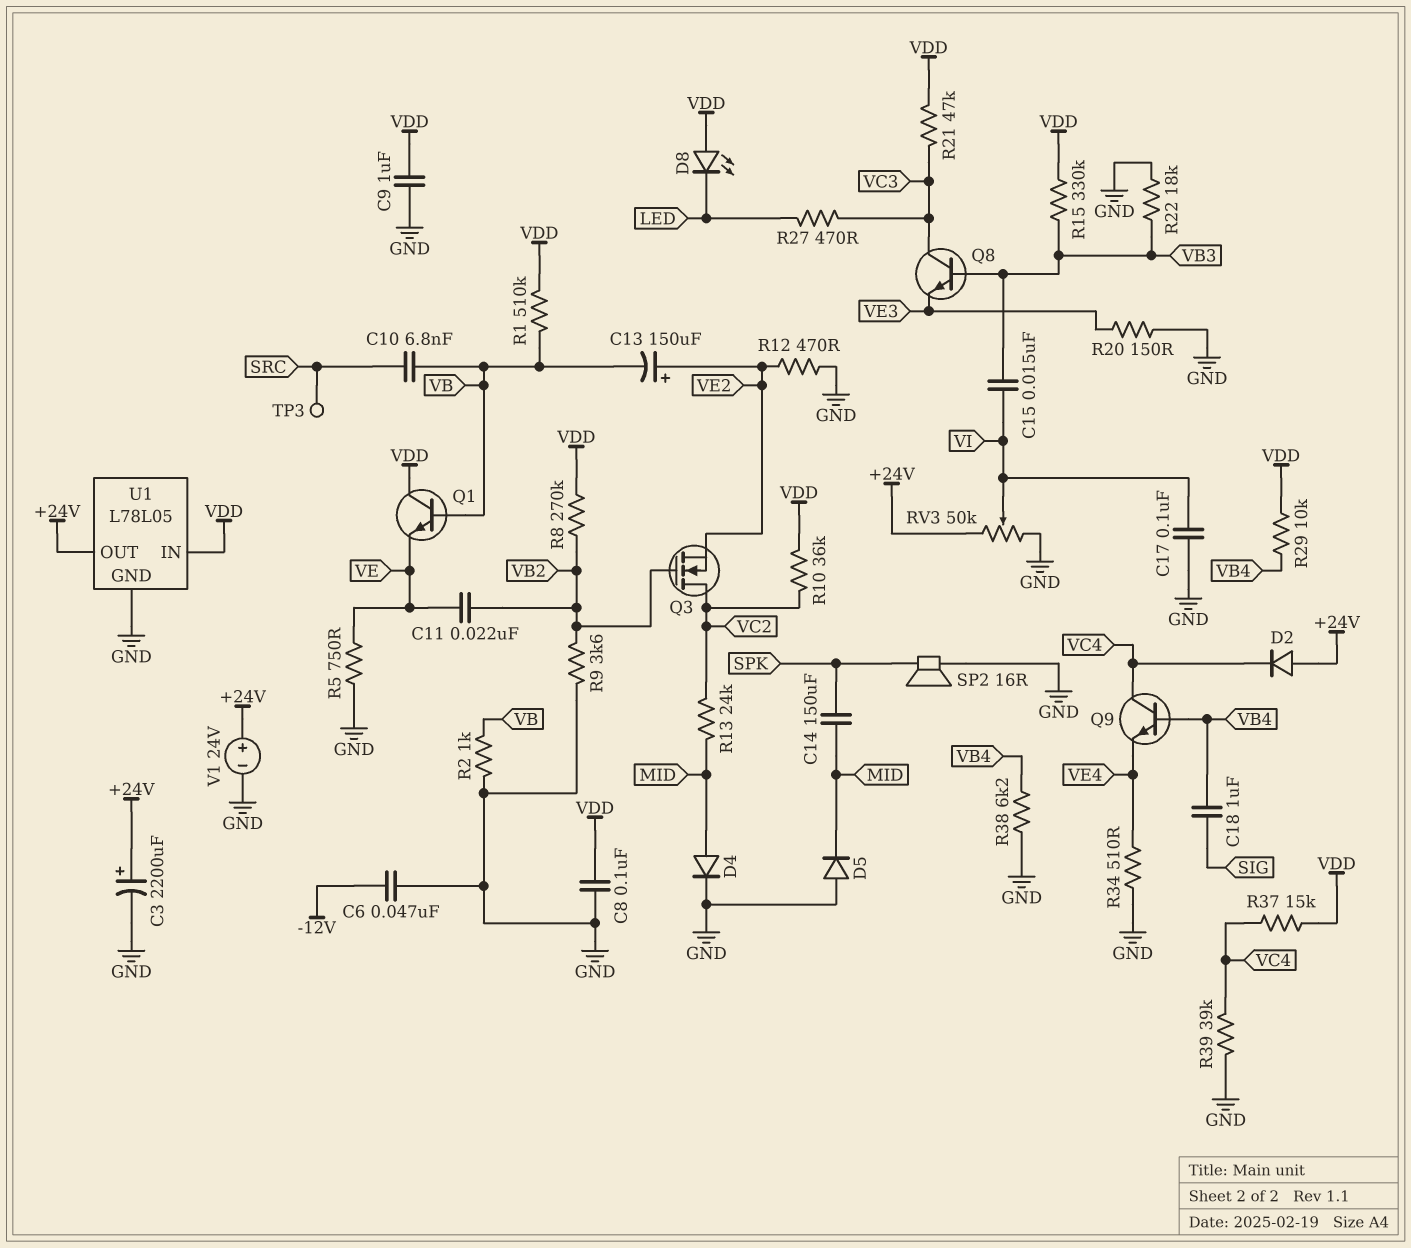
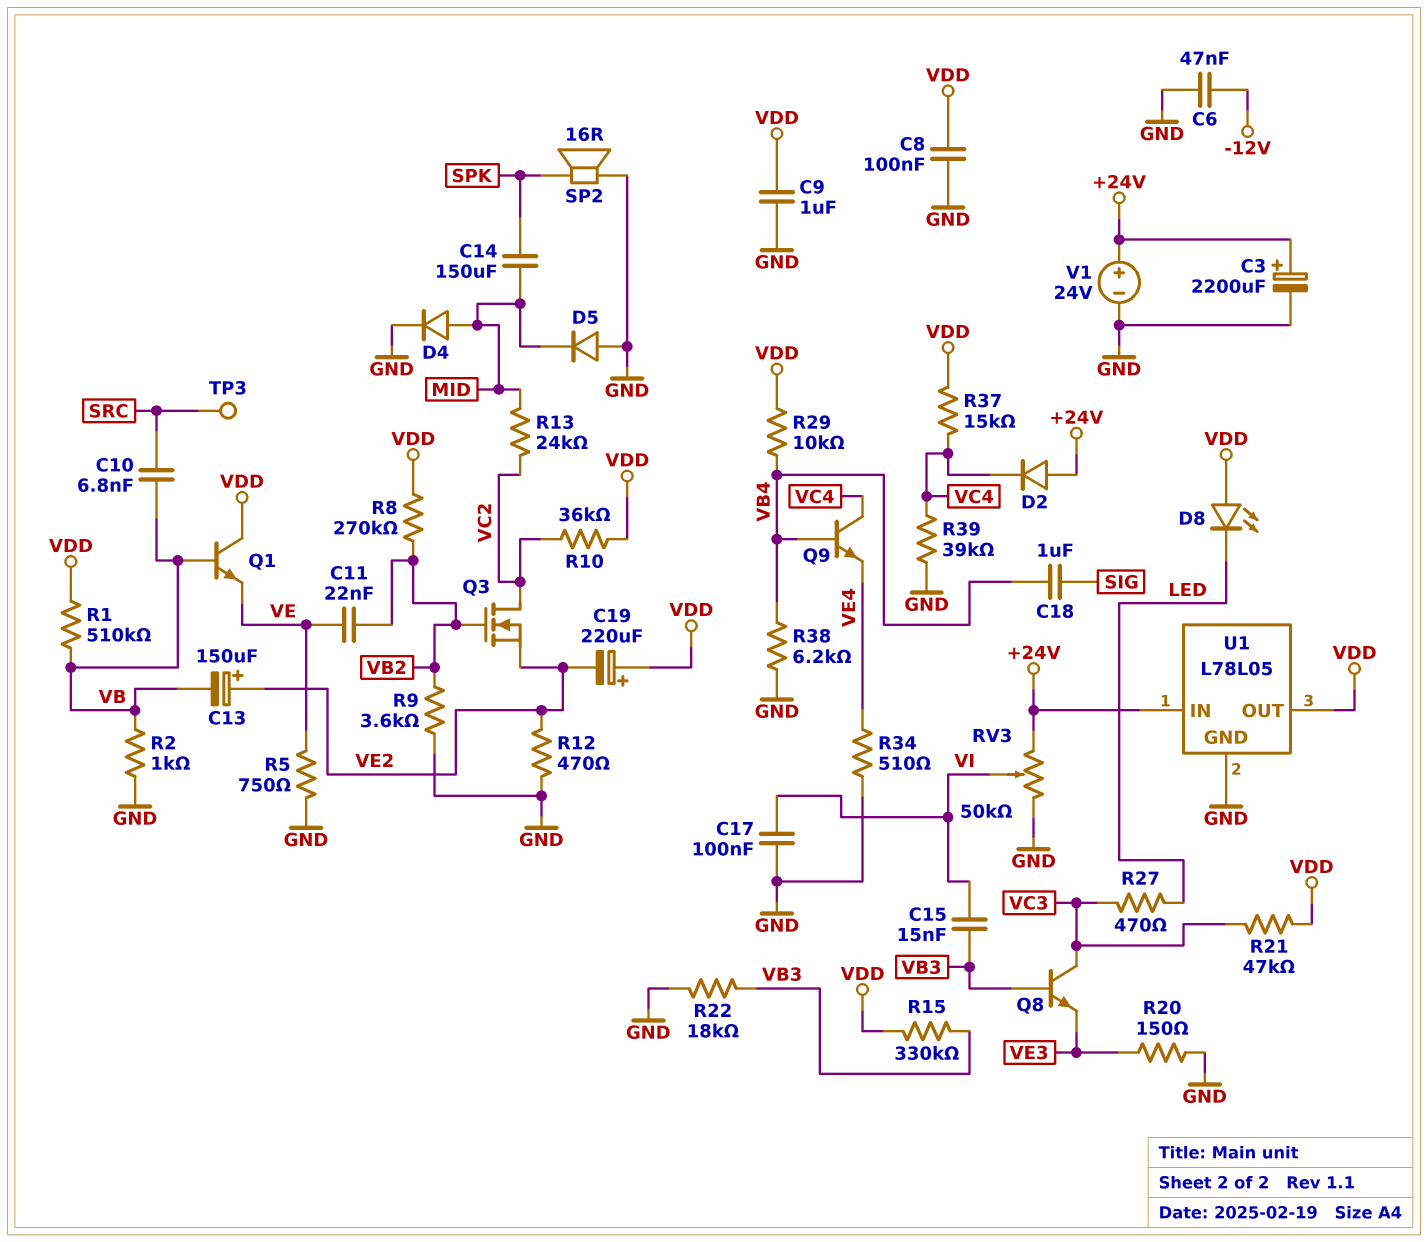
C19: none -> 220uF (plus VDD, minus VE2)
U1 pin IN: VDD -> +24V
U1 pin OUT: +24V -> VDD

